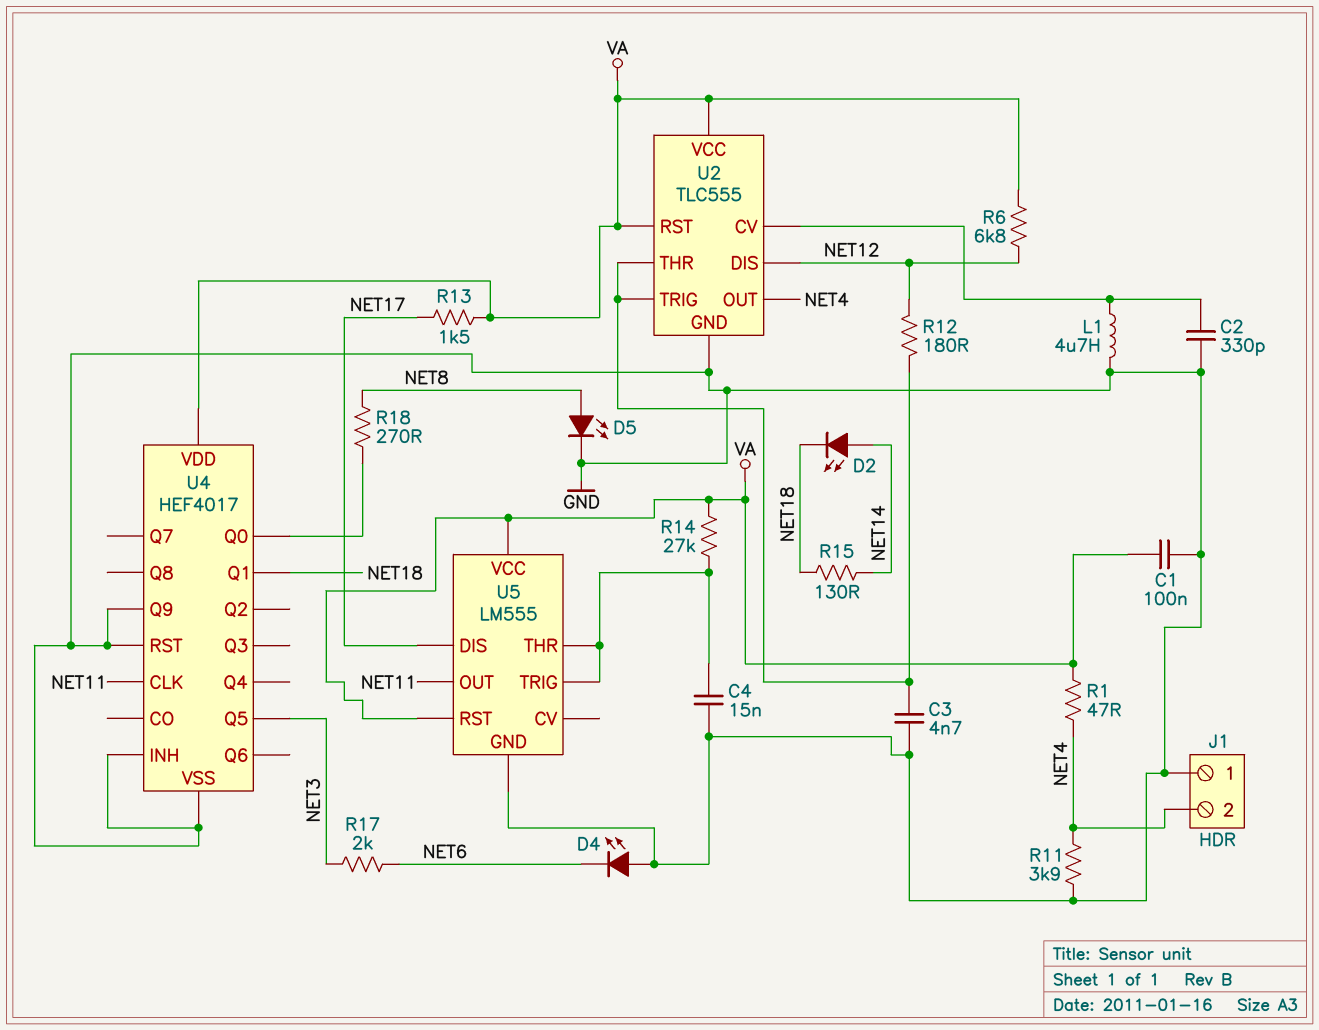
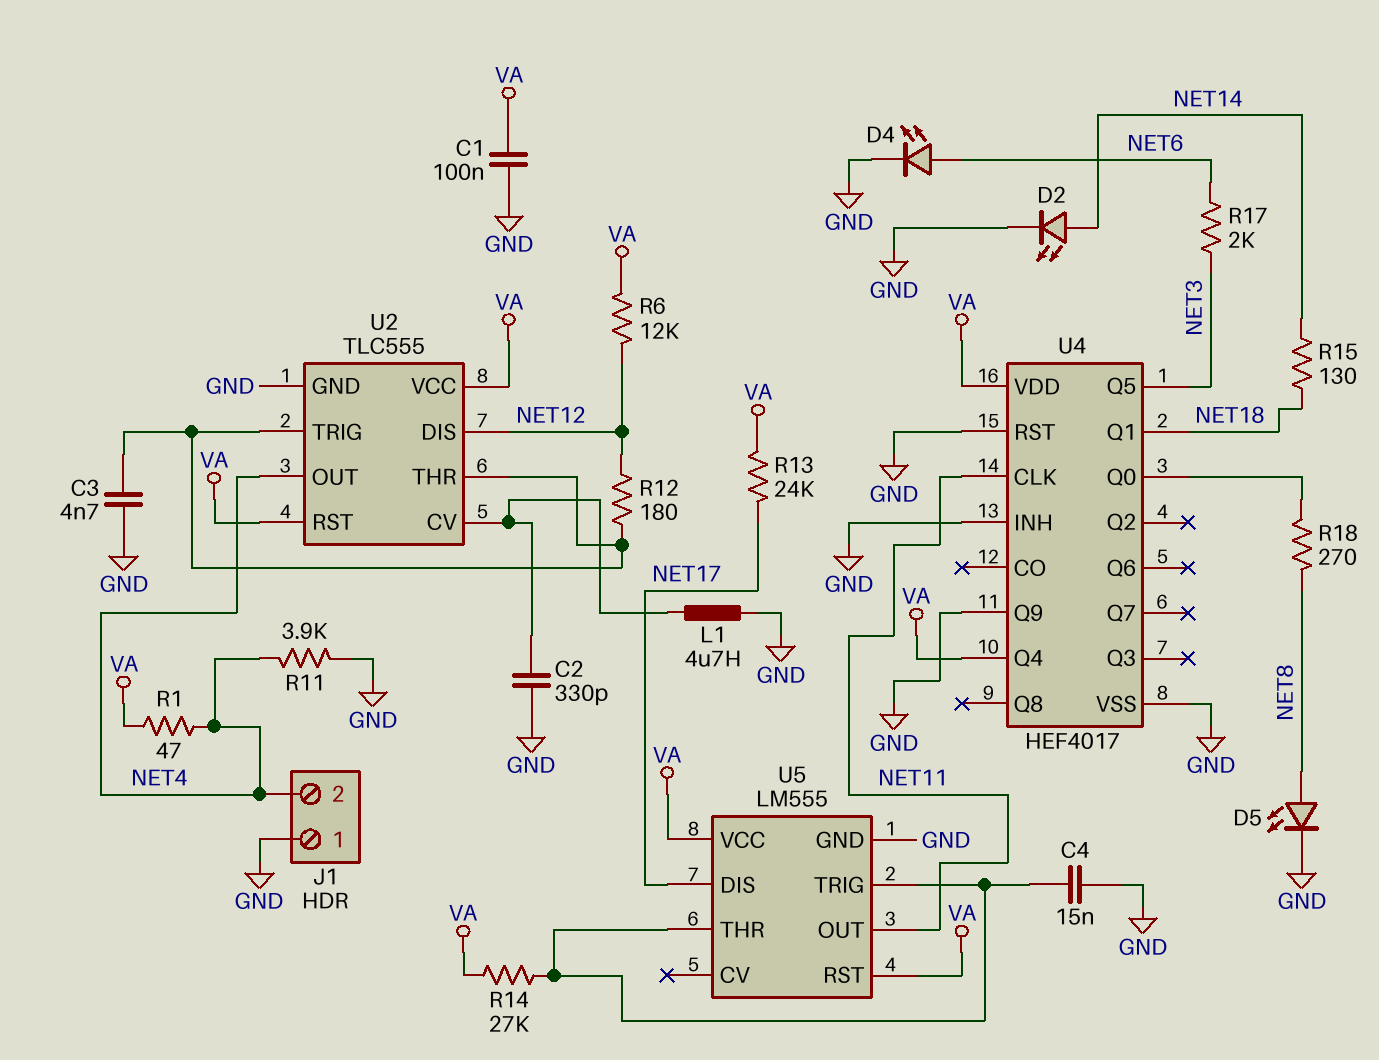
D2: LED (A NET14, K NET18) -> LED (A NET14, K GND)
D4: LED (A GND, K NET6) -> LED (A NET6, K GND)
R6: 6.8k (NET12, VA) -> 12k (NET12, VA)
R13: 1.5k (NET17, VA) -> 24k (NET17, VA)
U4 pin Q4: none -> VA

